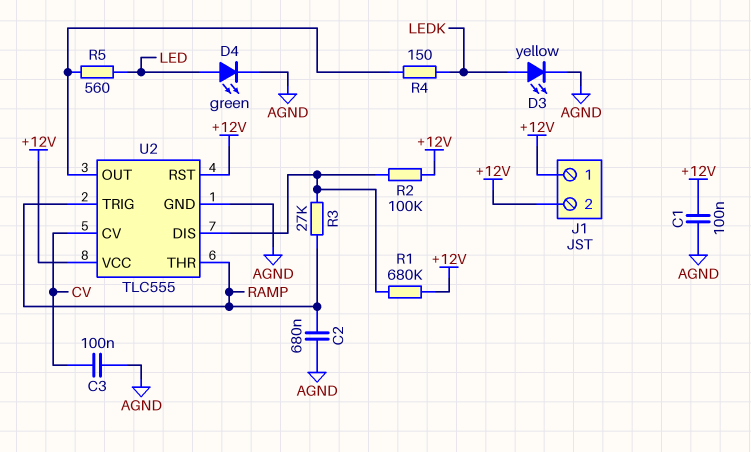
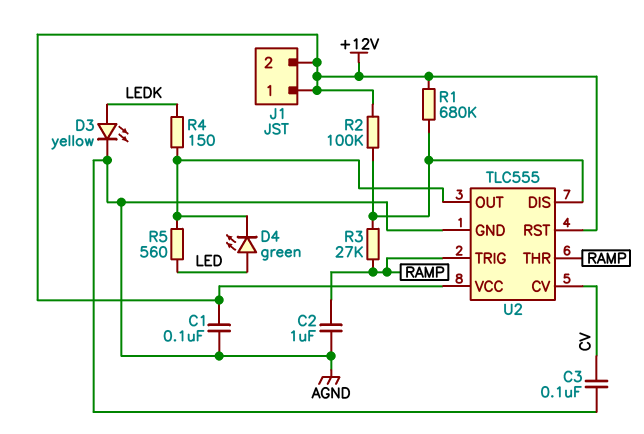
C2: 680nF (AGND, RAMP) -> 1uF (AGND, RAMP)
D4: LED green (A LED, K AGND) -> LED green (A LED, K U2/OUT)

